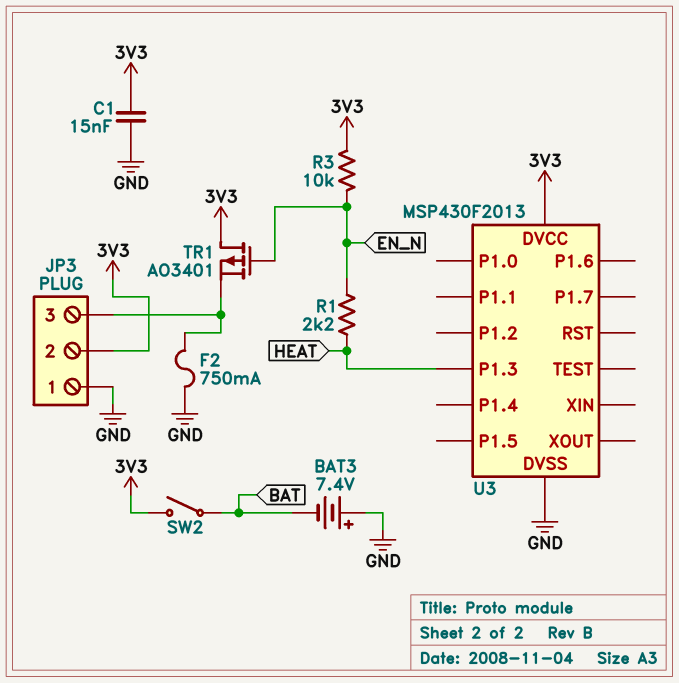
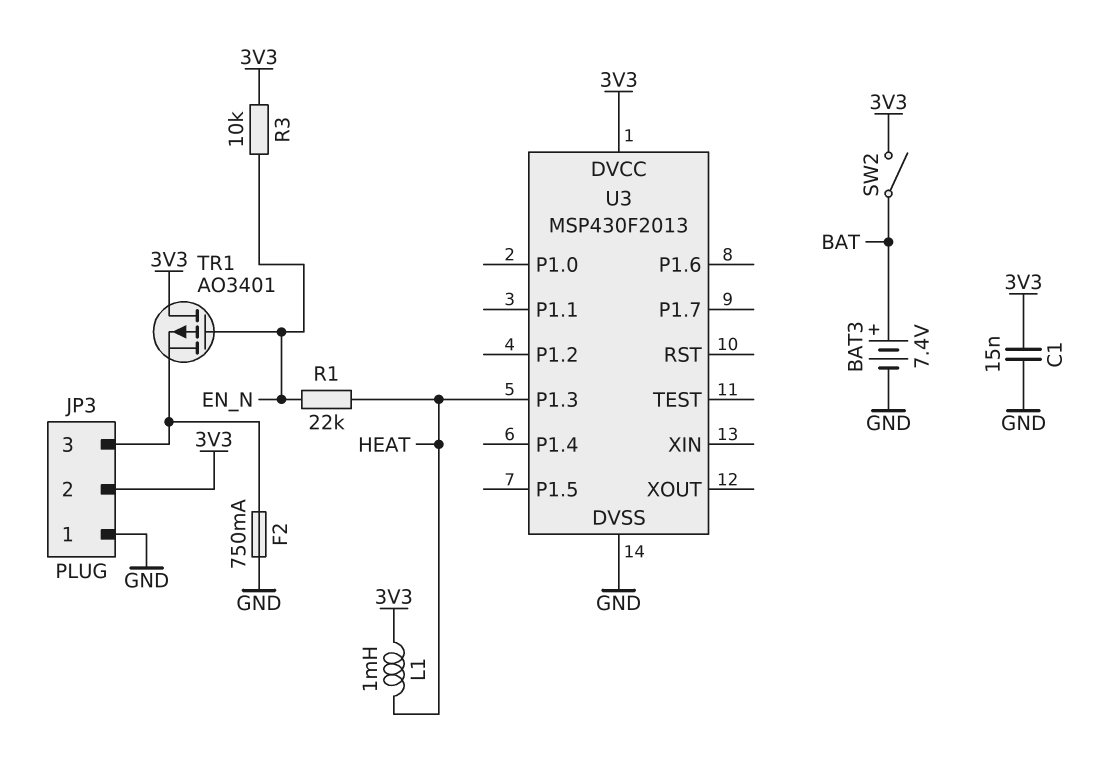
BAT3: 7.4V (plus GND, minus BAT) -> 7.4V (plus BAT, minus GND)
L1: none -> 1mH (3V3, HEAT)
R1: 2.2k (EN_N, HEAT) -> 22k (EN_N, HEAT)

